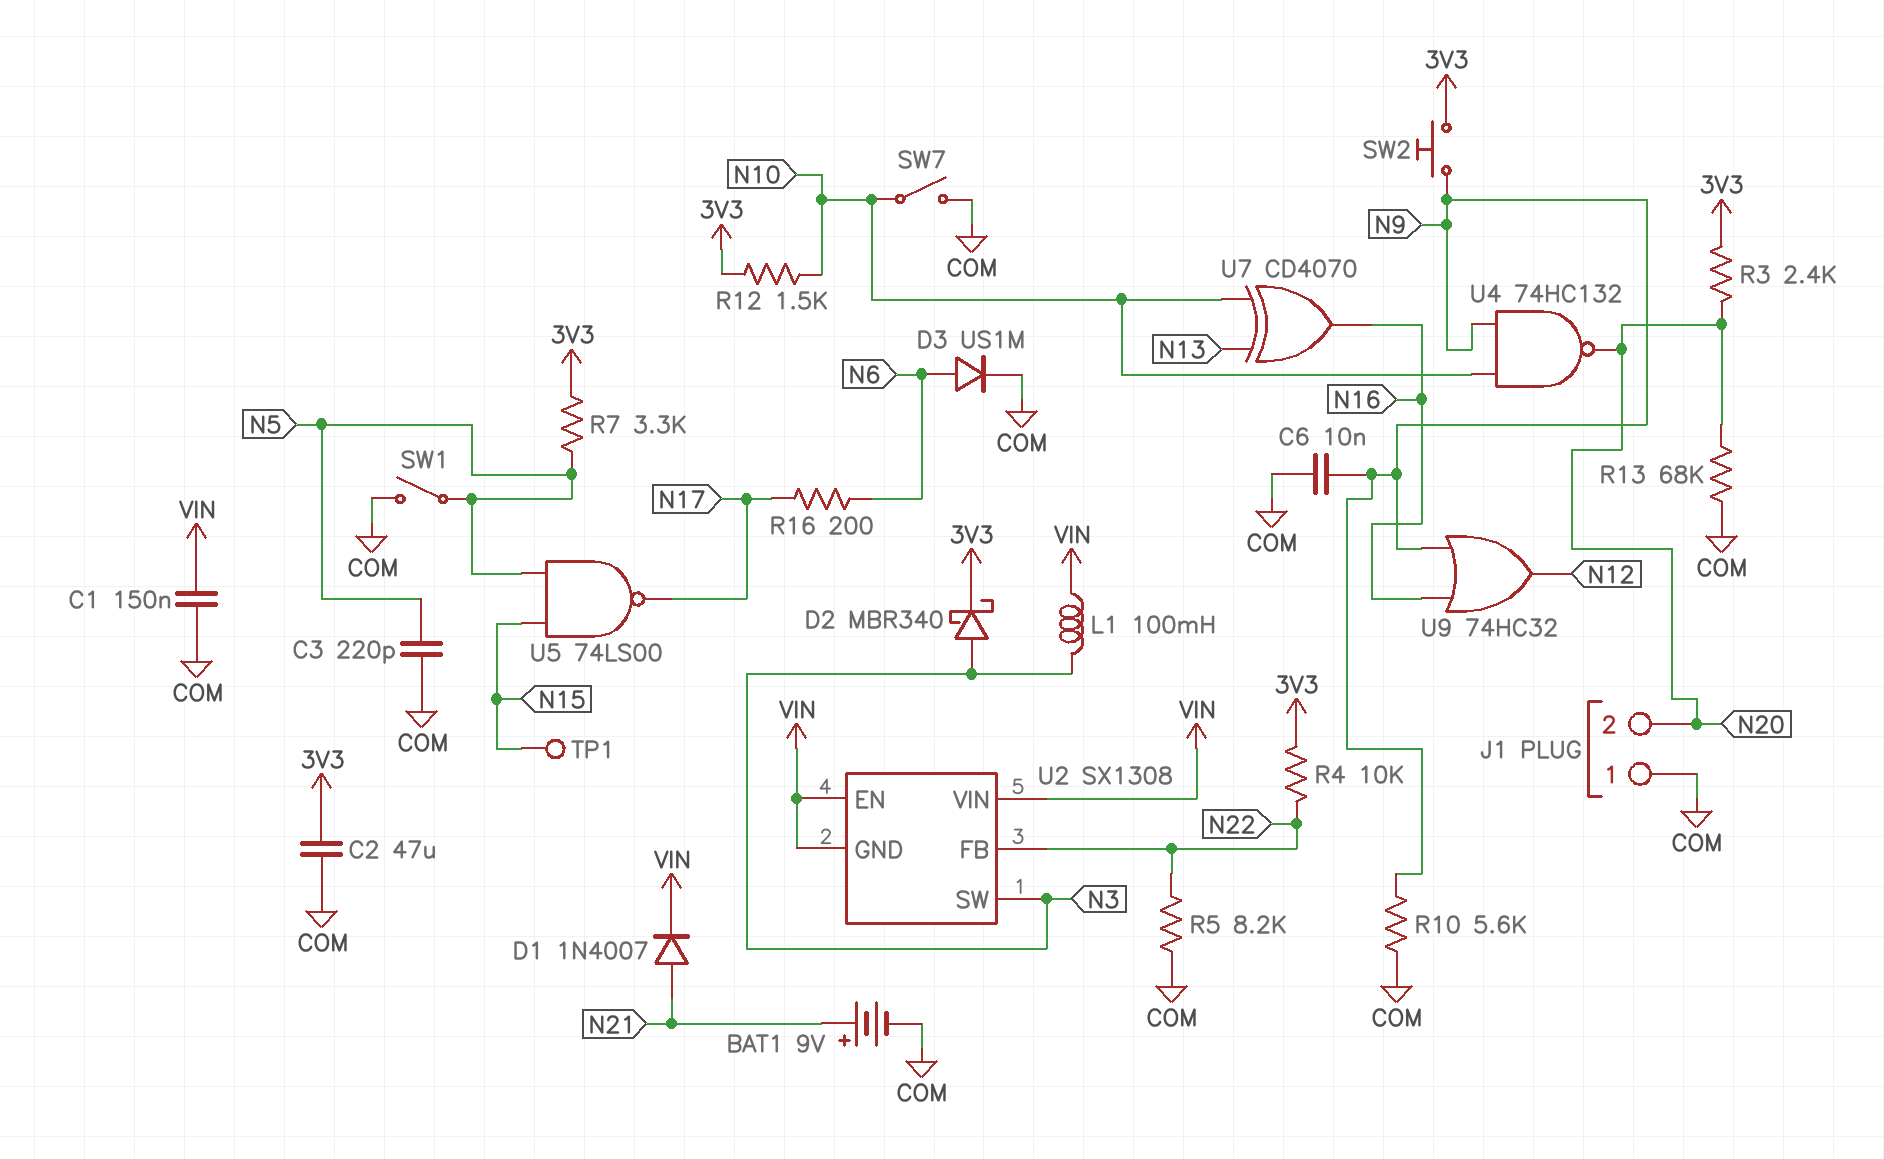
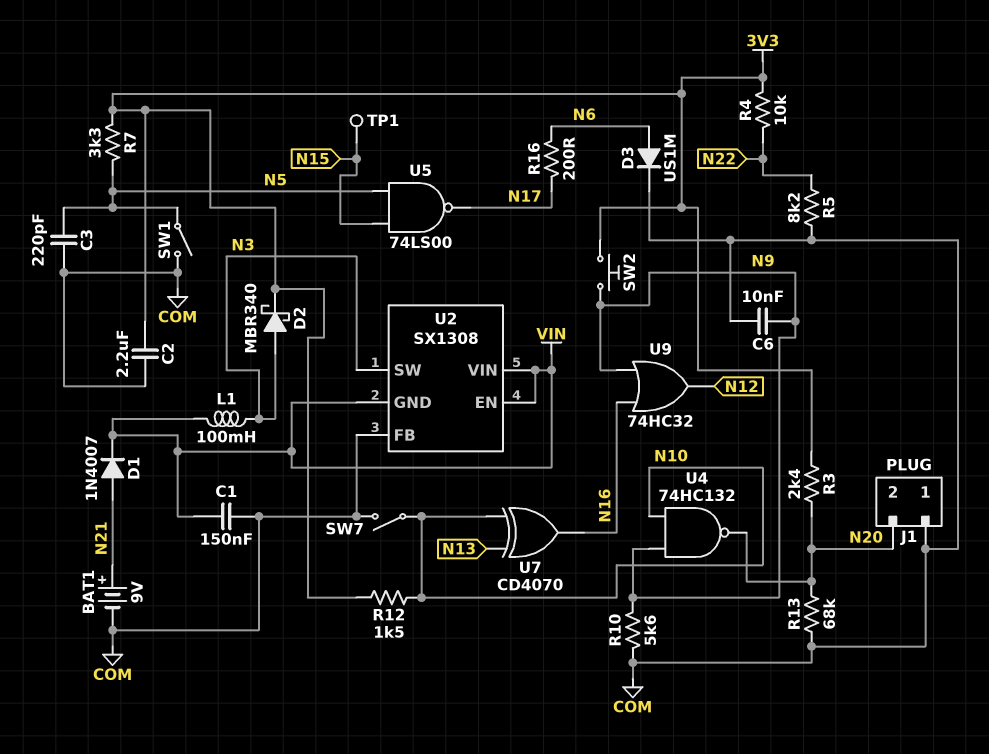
C2: 47uF (3V3, COM) -> 2.2uF (3V3, COM)
U2 pin FB: N22 -> COM

